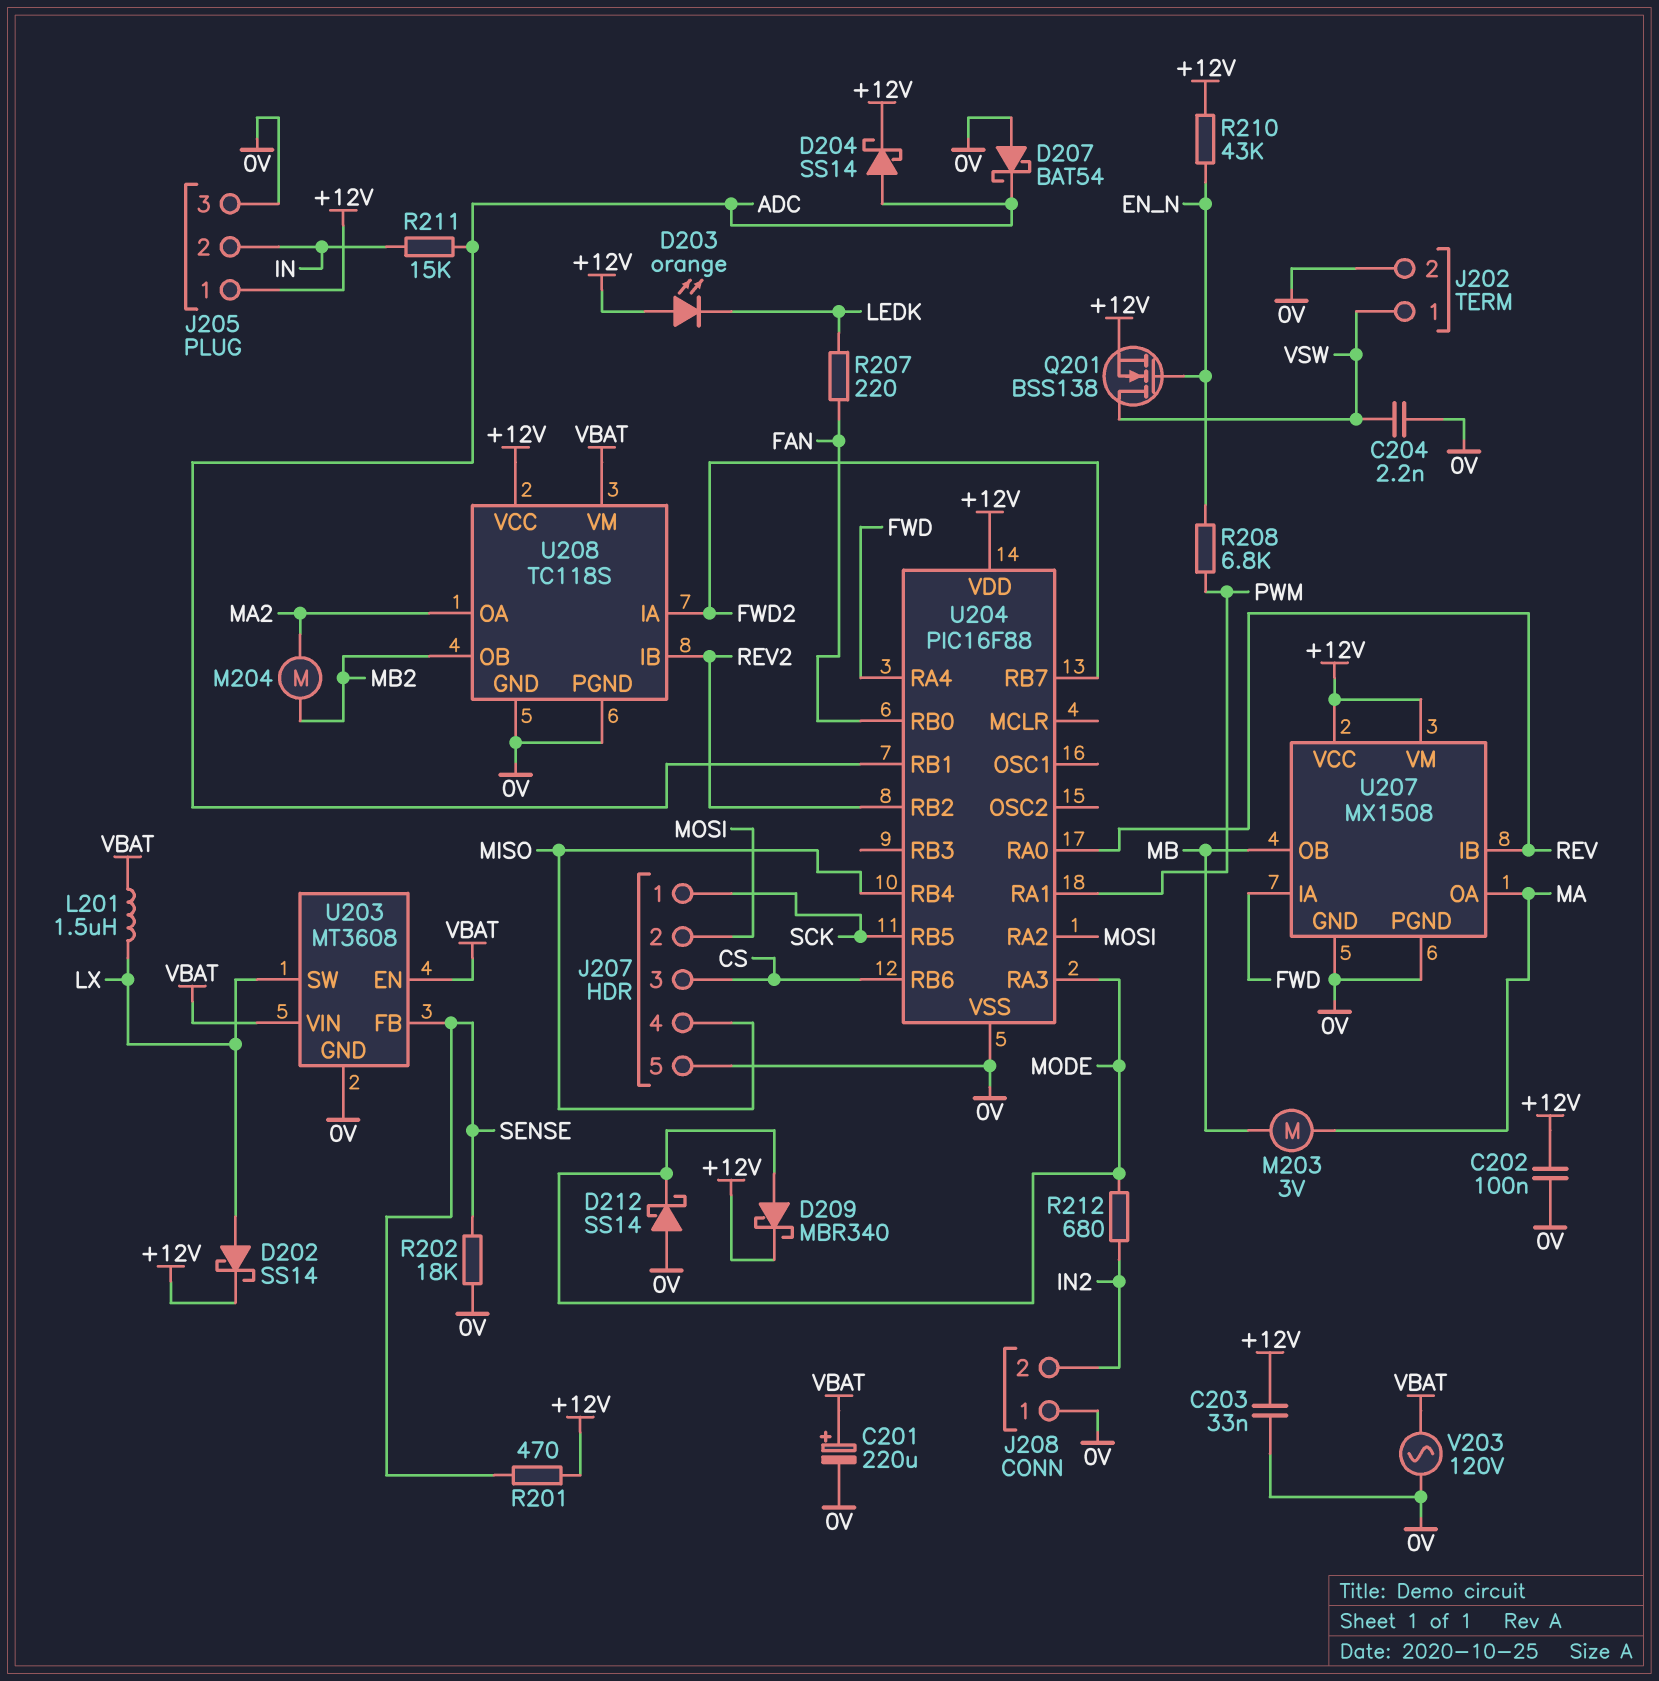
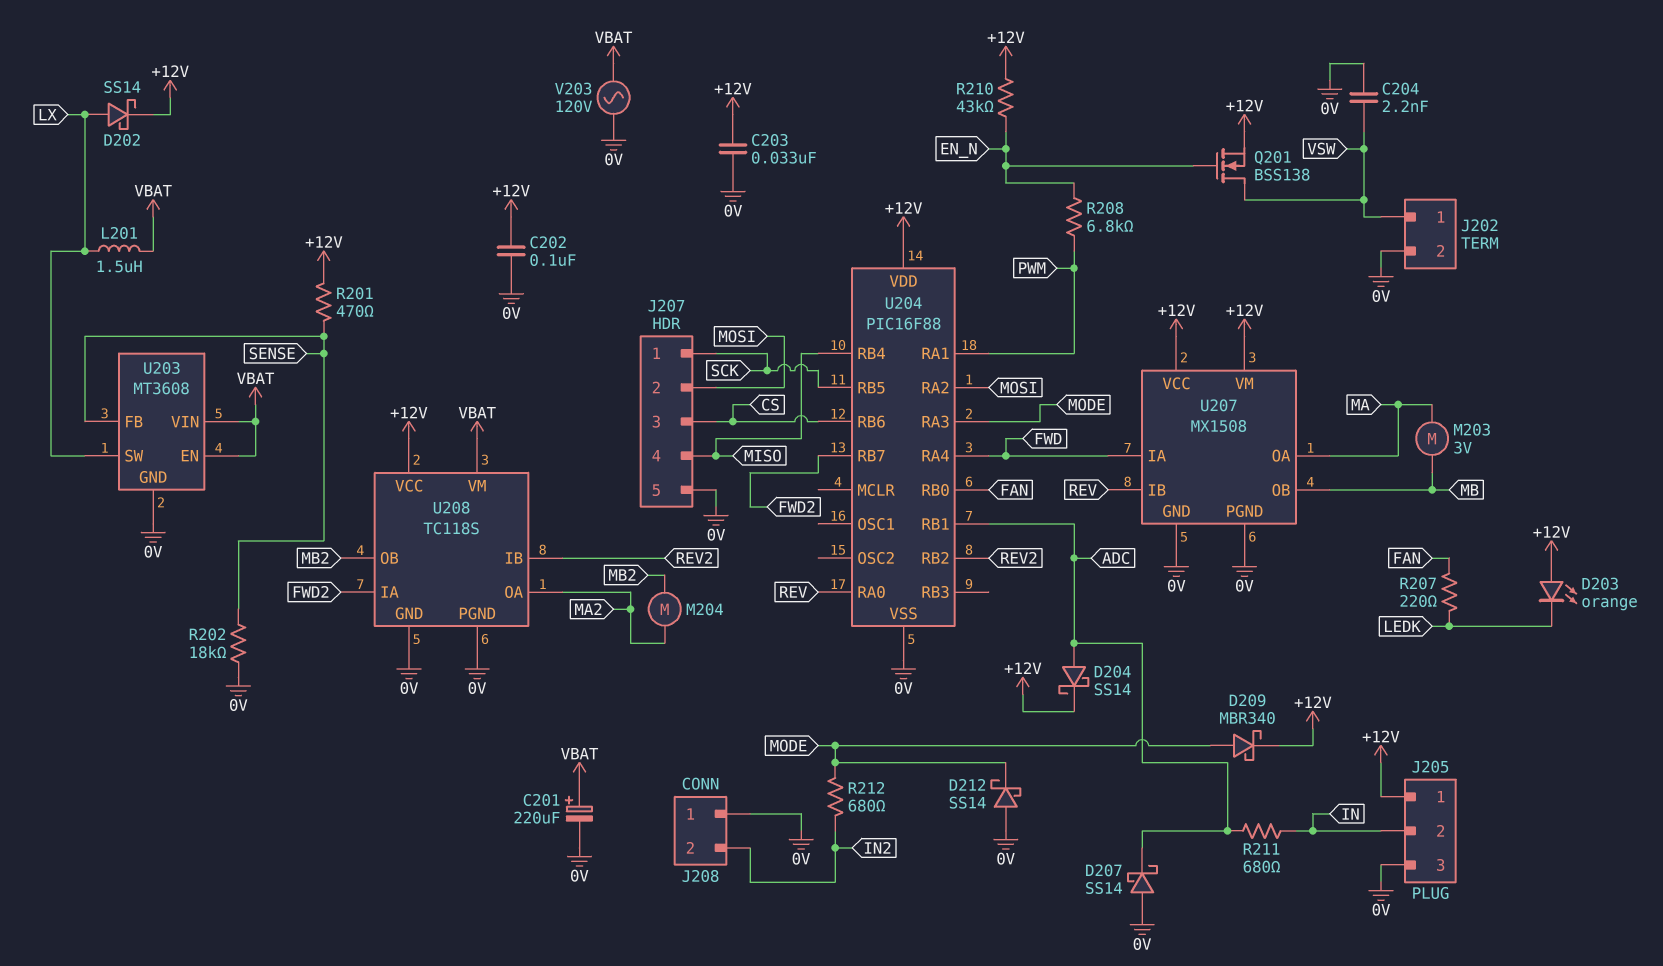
D207: schottky BAT54 (A 0V, K ADC) -> schottky SS14 (A 0V, K ADC)
R211: 15k (ADC, IN) -> 680 (ADC, IN)

